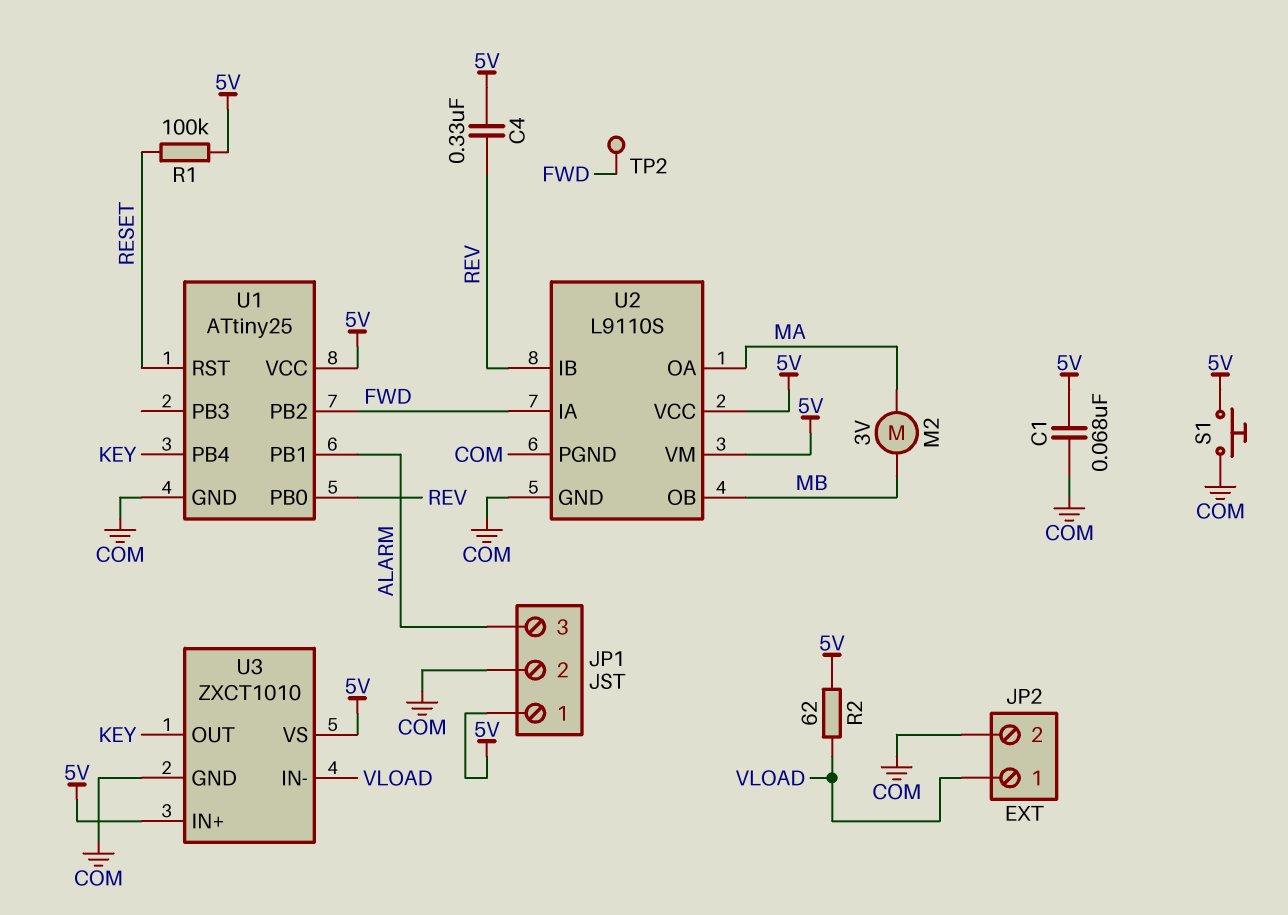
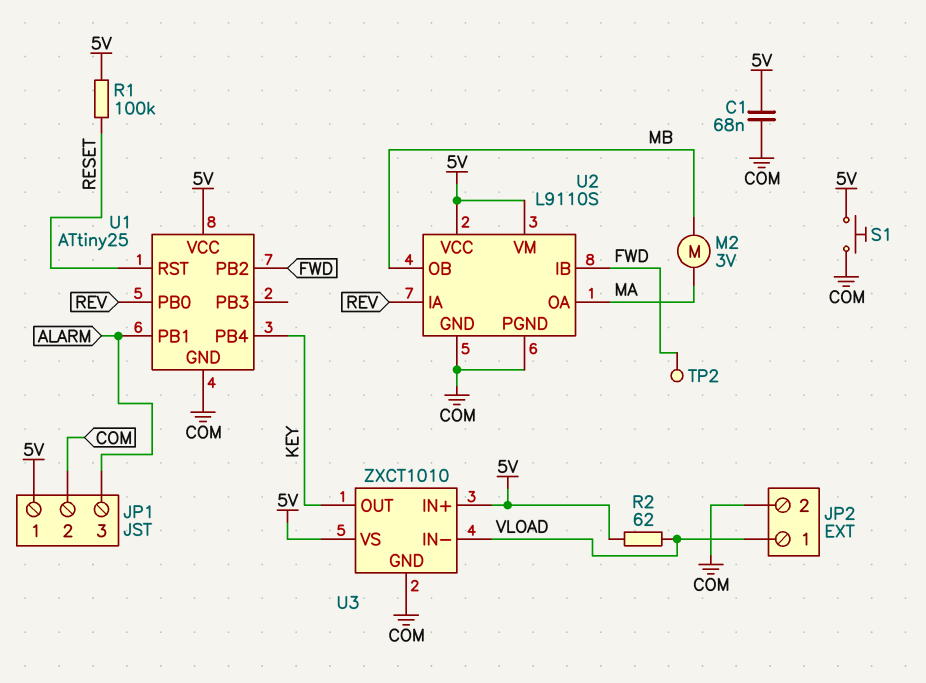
C4: 330nF (5V, REV) -> none
U2 pin IA: FWD -> REV
U2 pin IB: REV -> FWD

